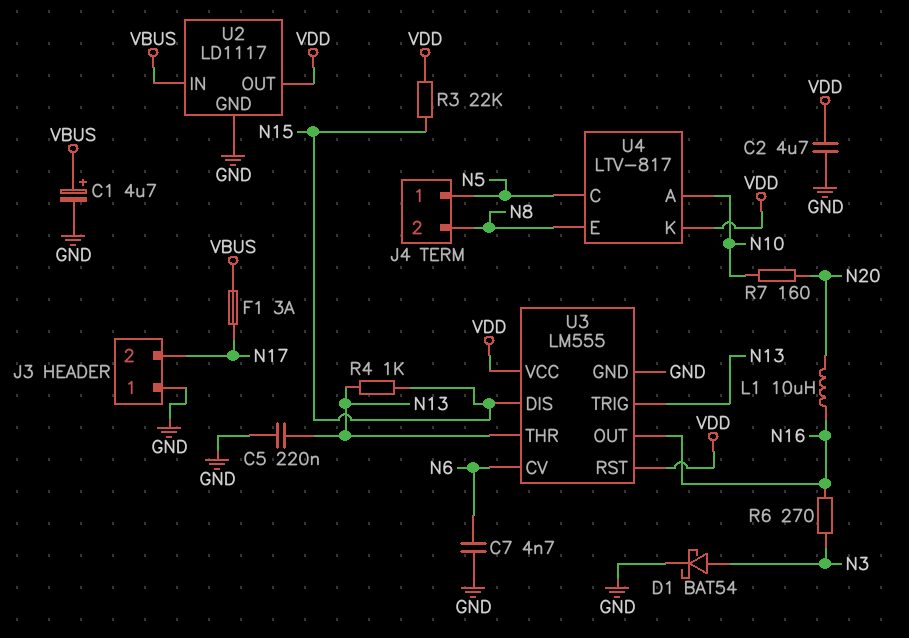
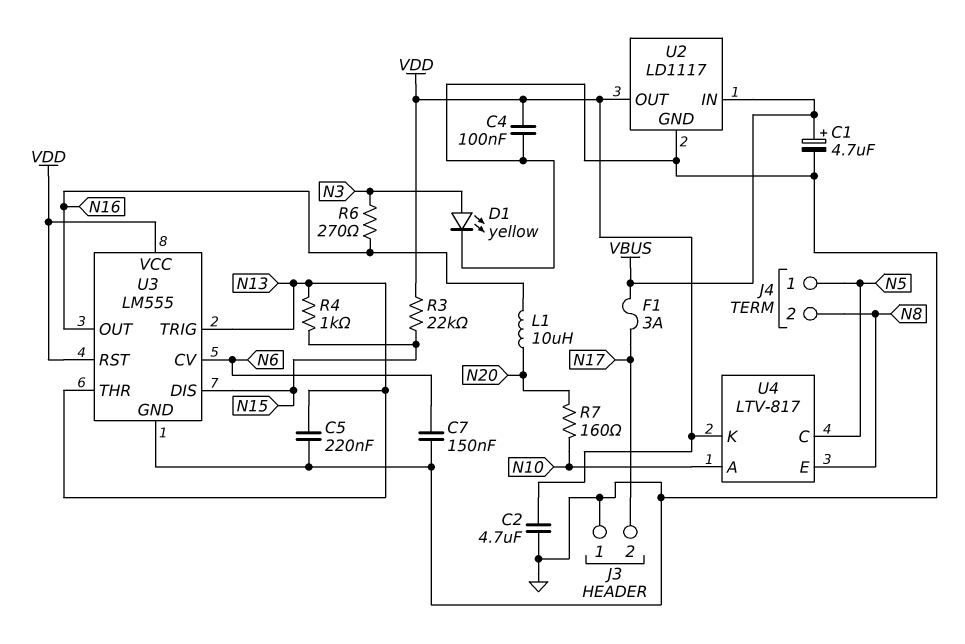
C4: none -> 100nF (GND, VDD)
C7: 4.7nF (GND, N6) -> 150nF (GND, N6)
D1: schottky BAT54 (A N3, K GND) -> LED yellow (A N3, K GND)

